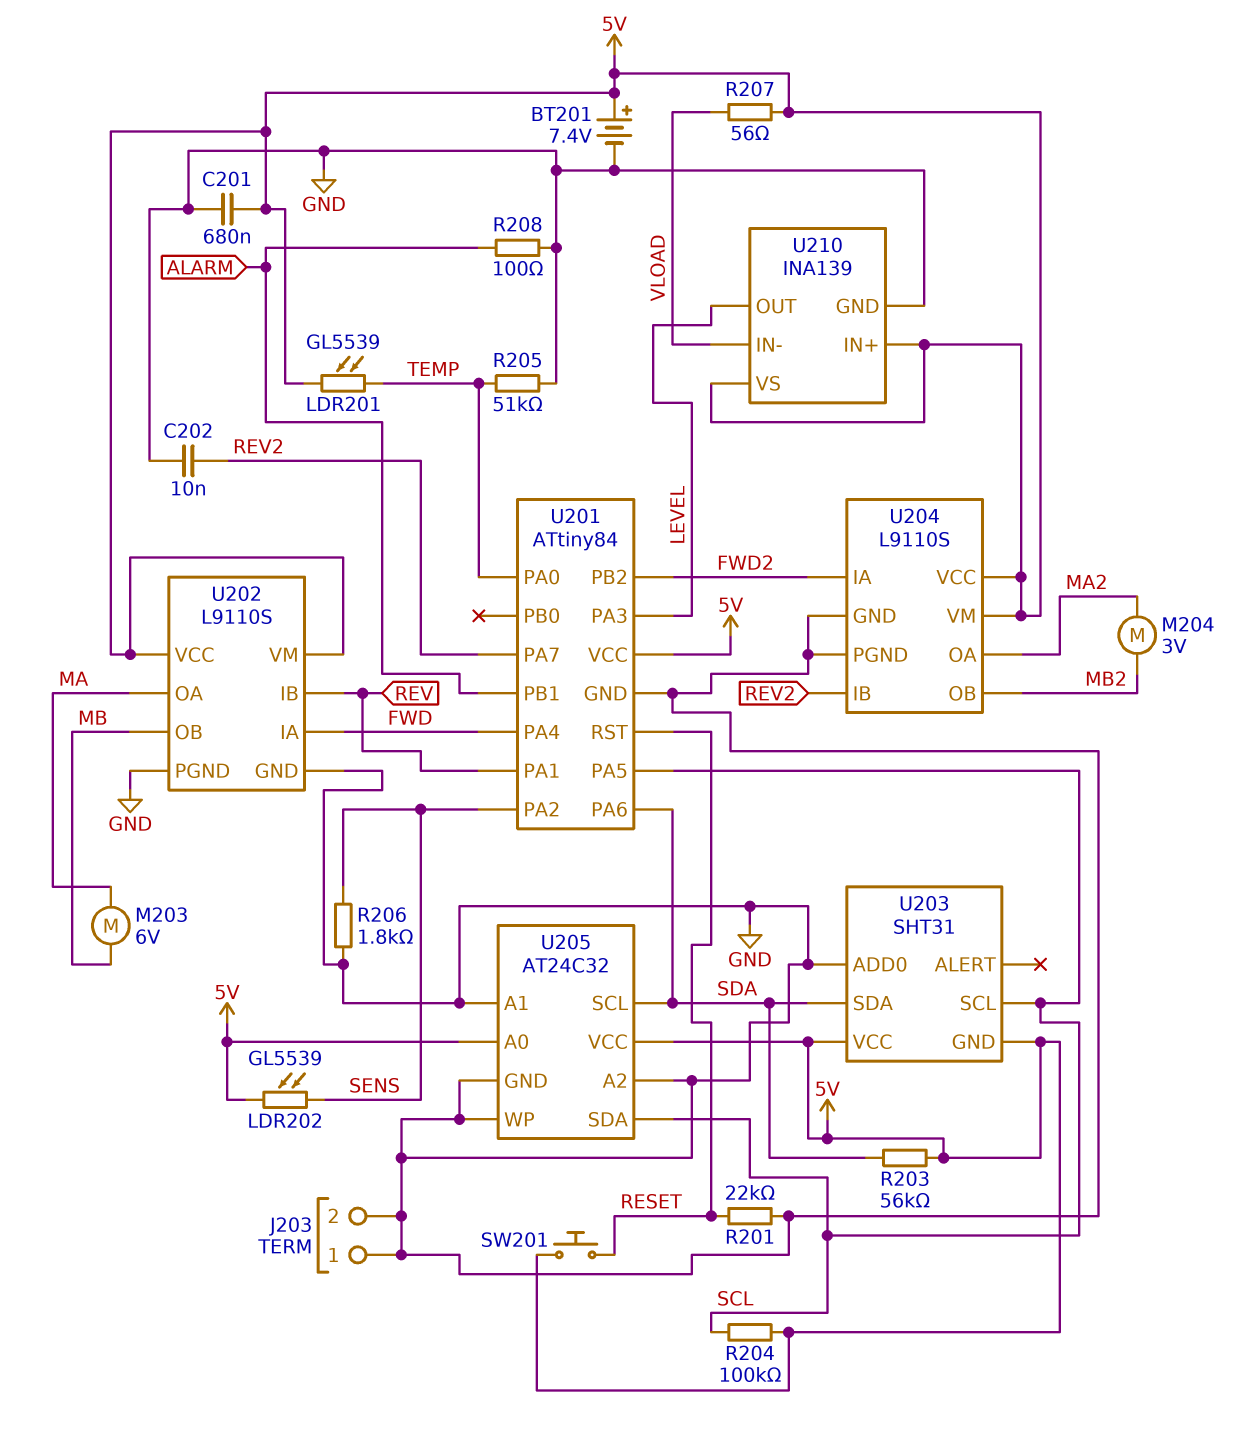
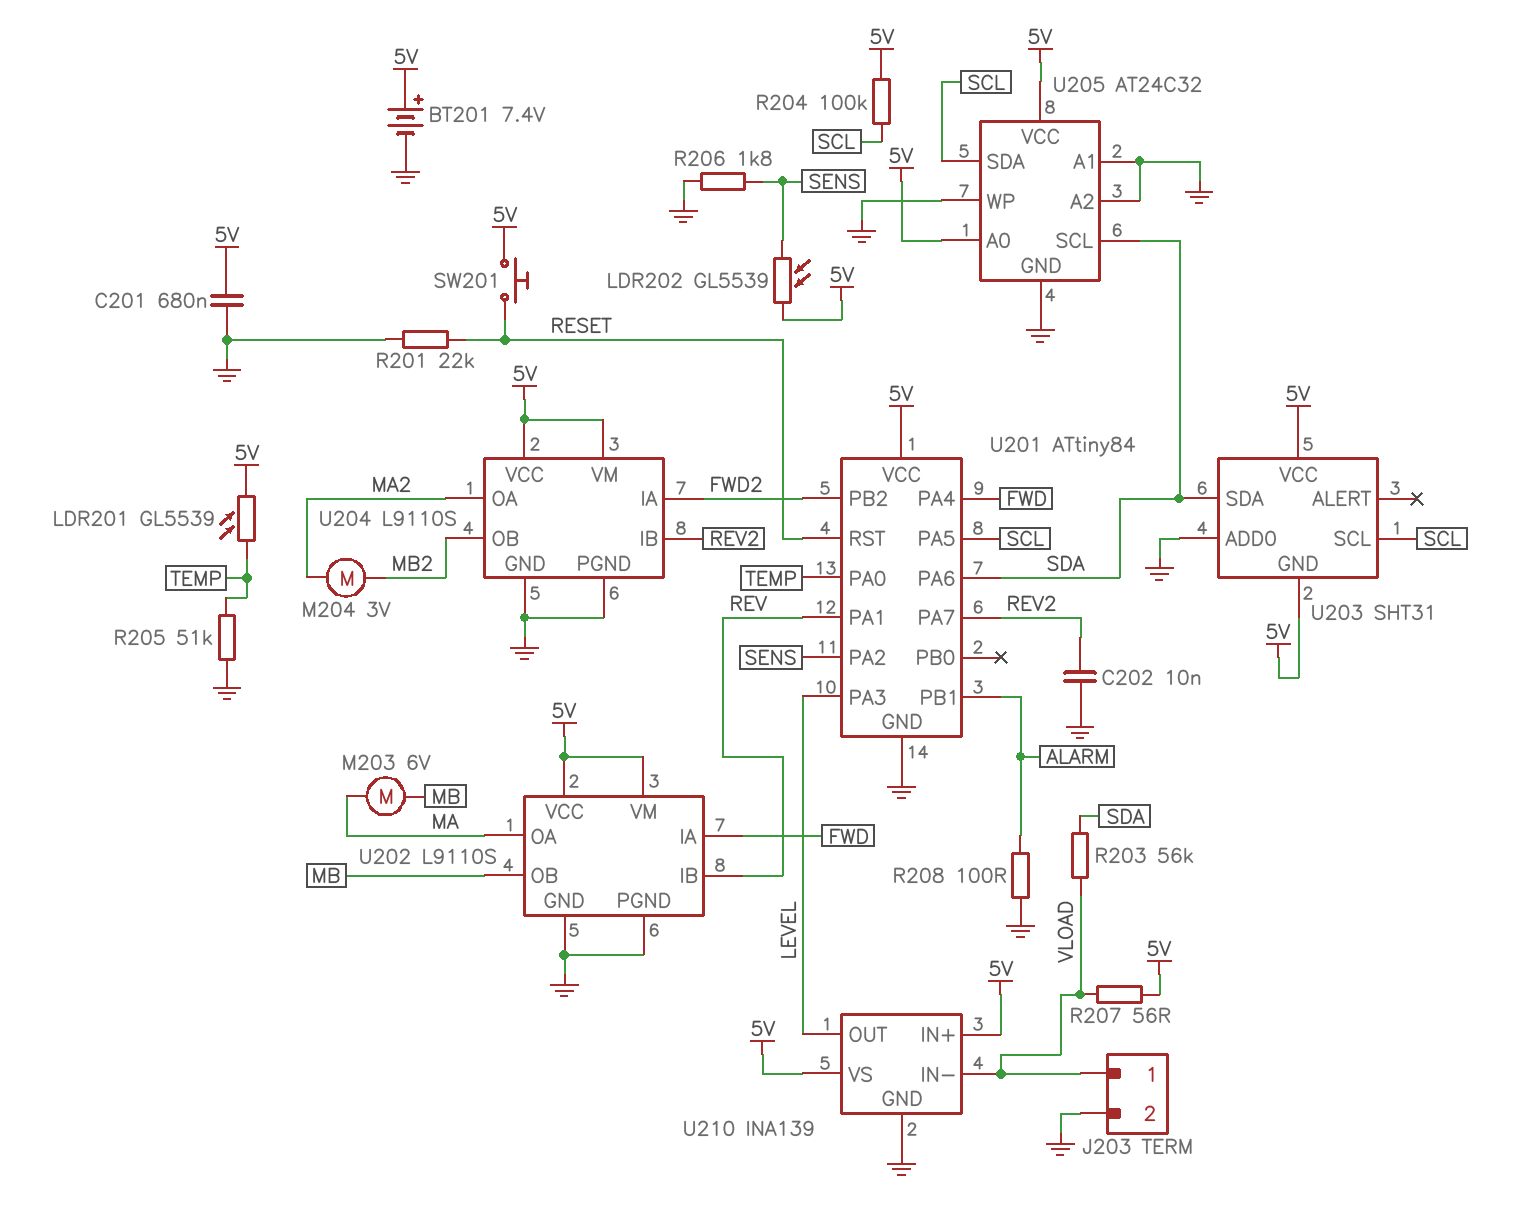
J203 pin 1: GND -> VLOAD
R203: 56k (5V, SDA) -> 56k (SDA, VLOAD)

